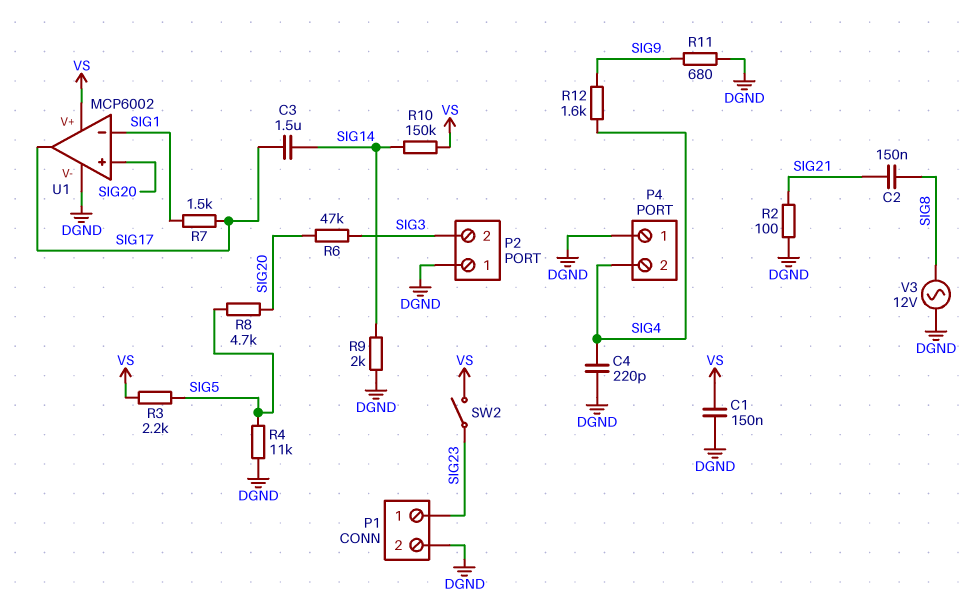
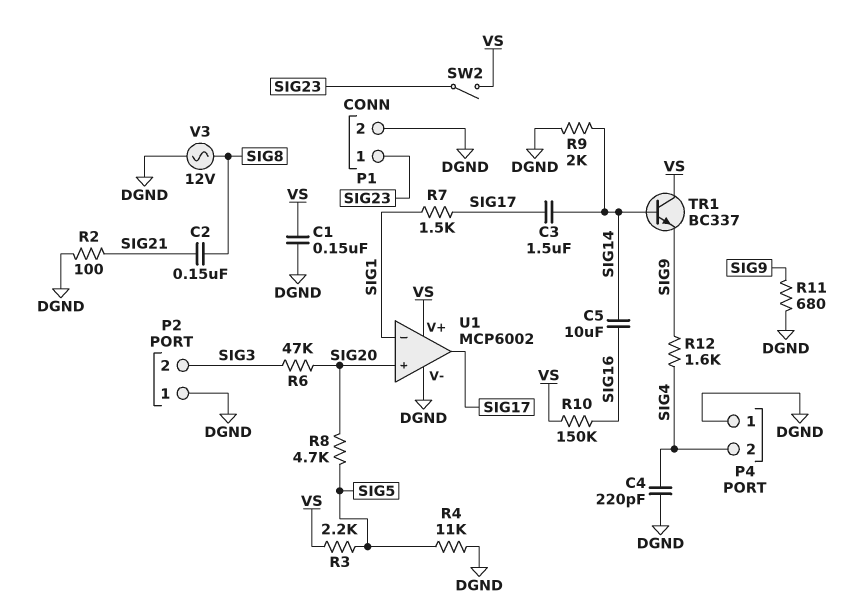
C5: none -> 10uF (SIG14, SIG16)
R10: 150k (SIG14, VS) -> 150k (SIG16, VS)
TR1: none -> NPN BC337 (B SIG14, C VS, E SIG9)

